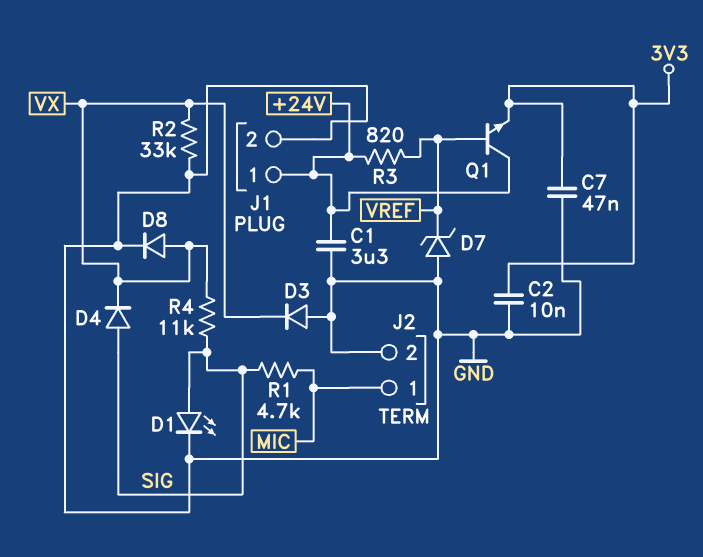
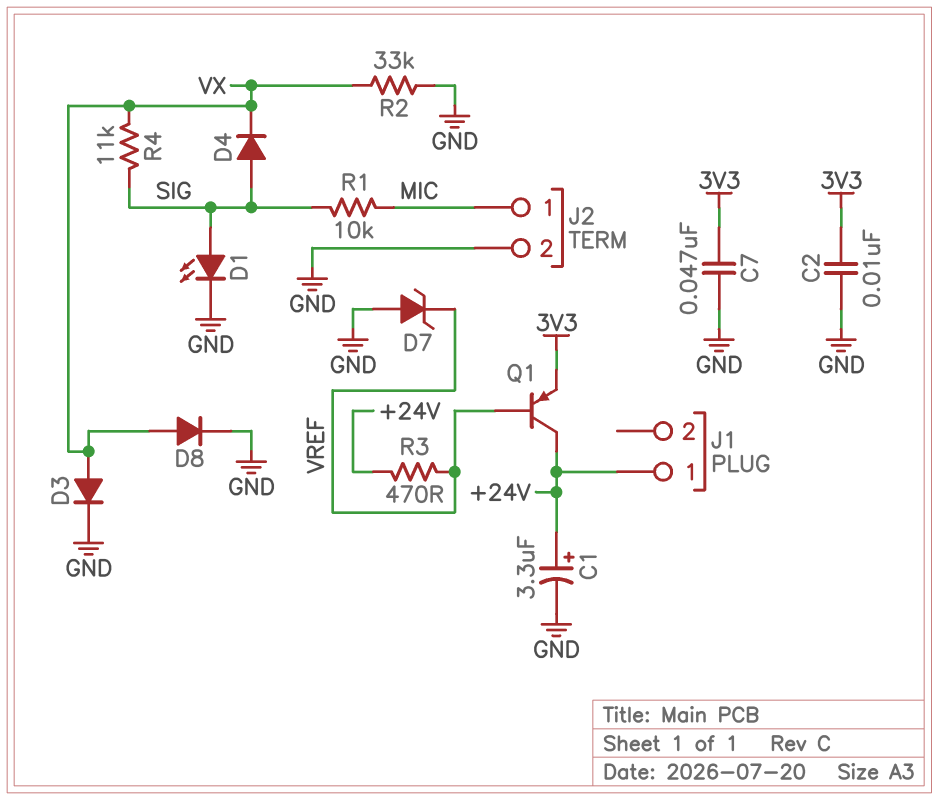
C1: 3.3uF (+24V, GND) -> 3.3uF (plus +24V, minus GND)
D3: diode (A GND, K VX) -> diode (A VX, K GND)
J1 pin 2: GND -> none
Q1: NPN (B VREF, C +24V, E 3V3) -> PNP (B VREF, C +24V, E 3V3)
R1: 4.7k (MIC, SIG) -> 10k (MIC, SIG)
R3: 820 (+24V, VREF) -> 470 (+24V, VREF)

